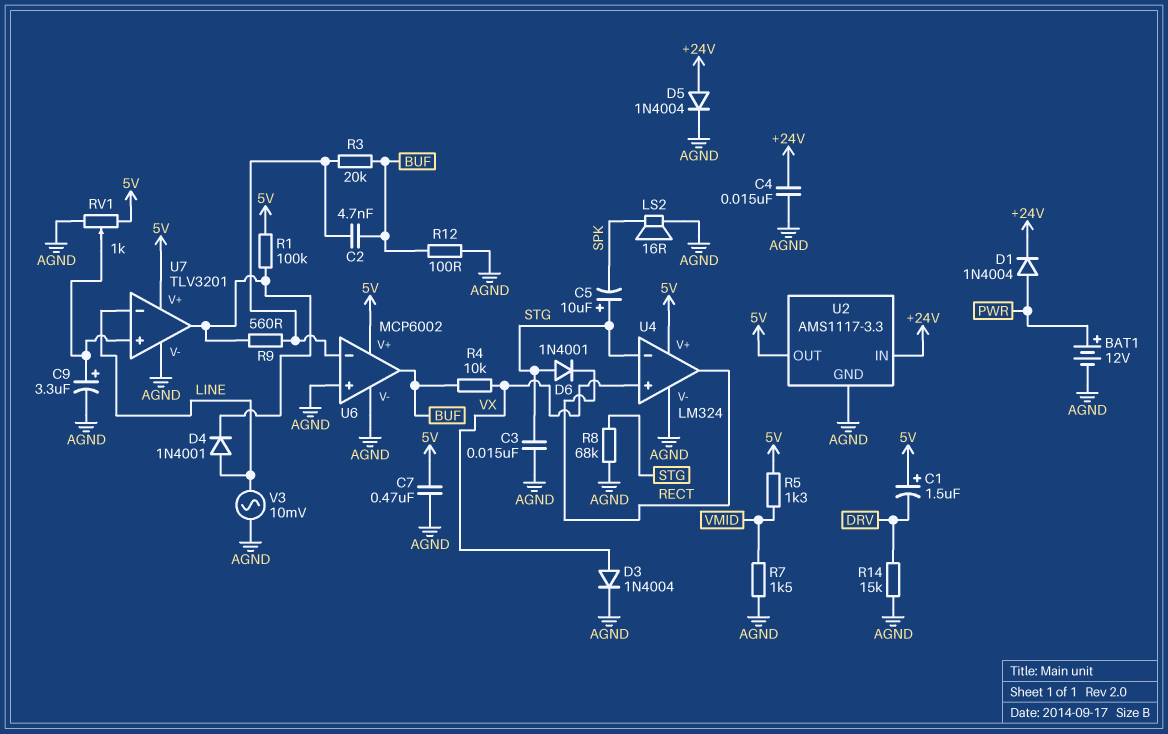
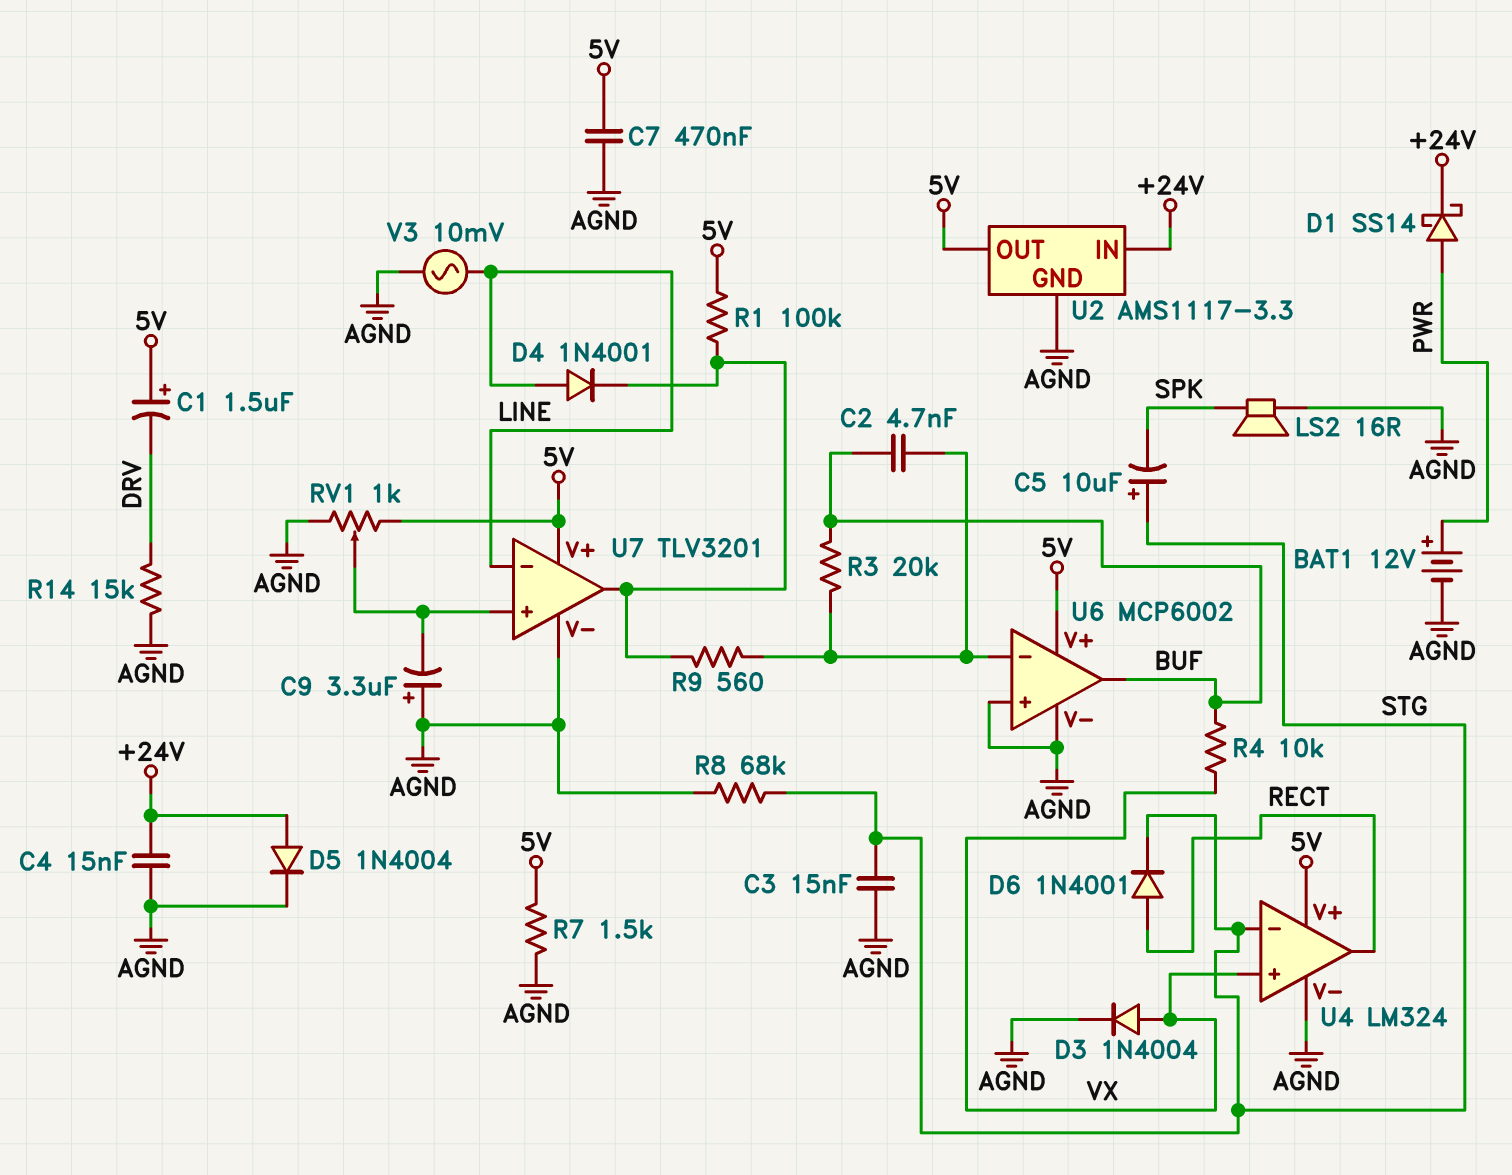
C9: 3.3uF (plus U7/in+, minus AGND) -> 3.3uF (plus AGND, minus U7/in+)
D1: diode 1N4004 (A PWR, K +24V) -> schottky SS14 (A PWR, K +24V)
D6: diode 1N4001 (A STG, K RECT) -> diode 1N4001 (A RECT, K STG)
R5: 1.3k (5V, VMID) -> none
R7: 1.5k (AGND, VMID) -> 1.5k (5V, AGND)
R12: 100 (AGND, BUF) -> none

